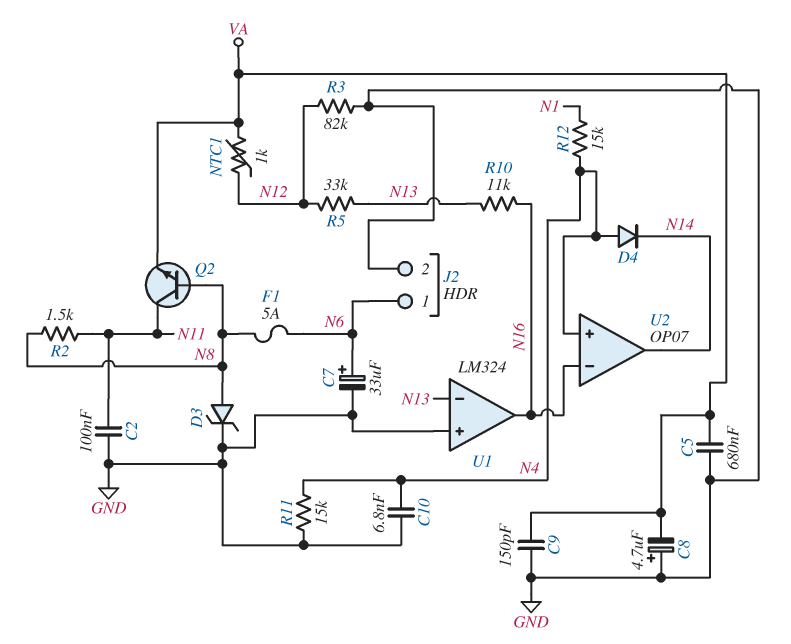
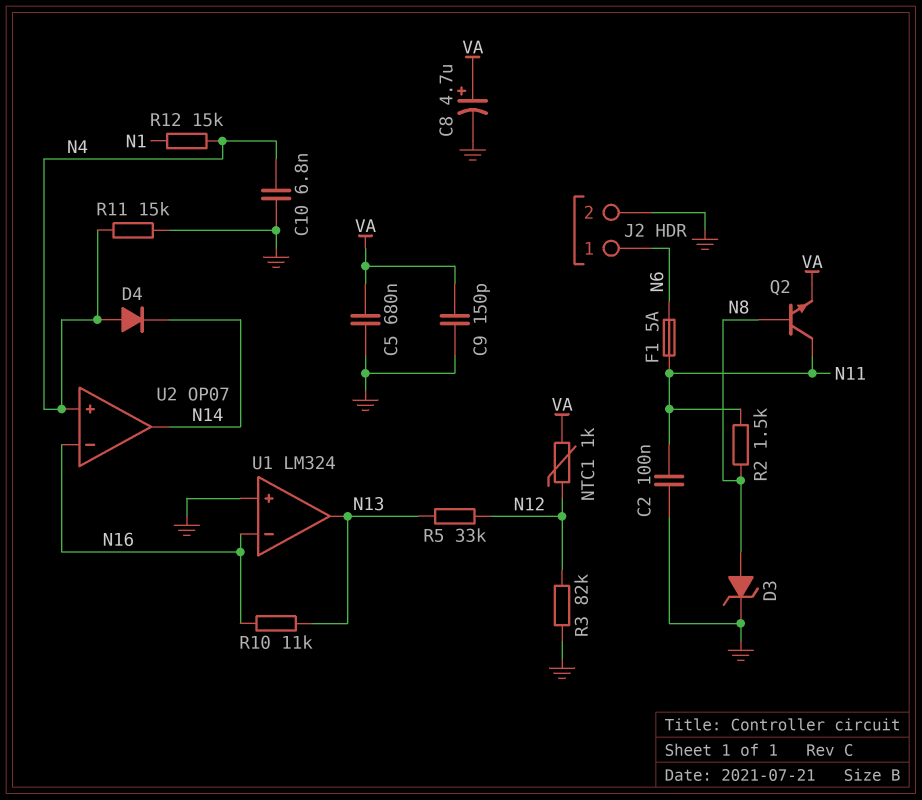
C7: 33uF (plus N6, minus GND) -> none
C8: 4.7uF (plus GND, minus VA) -> 4.7uF (plus VA, minus GND)
F1: 5A (N6, N8) -> 5A (N6, N11)
U1 pin in-: N13 -> N16
U1 pin out: N16 -> N13

